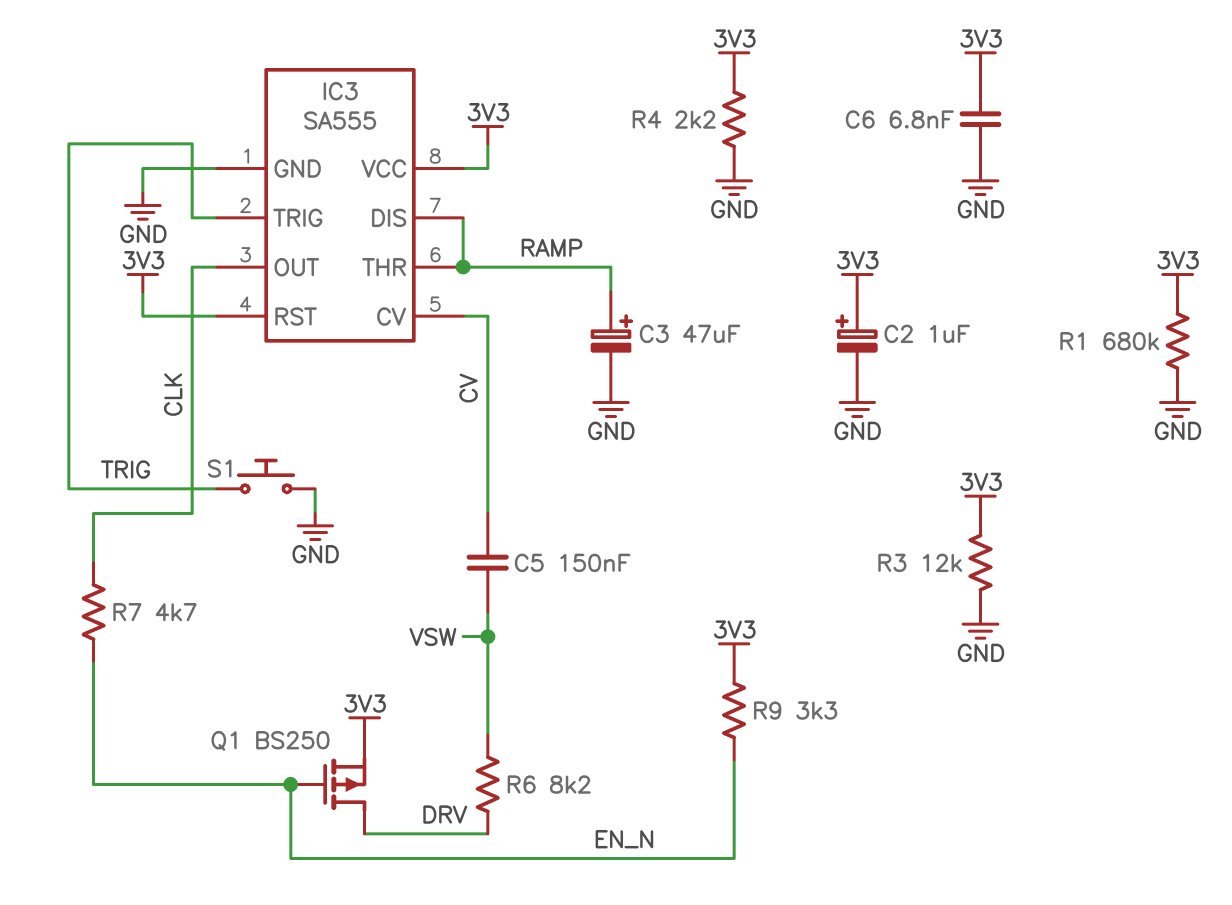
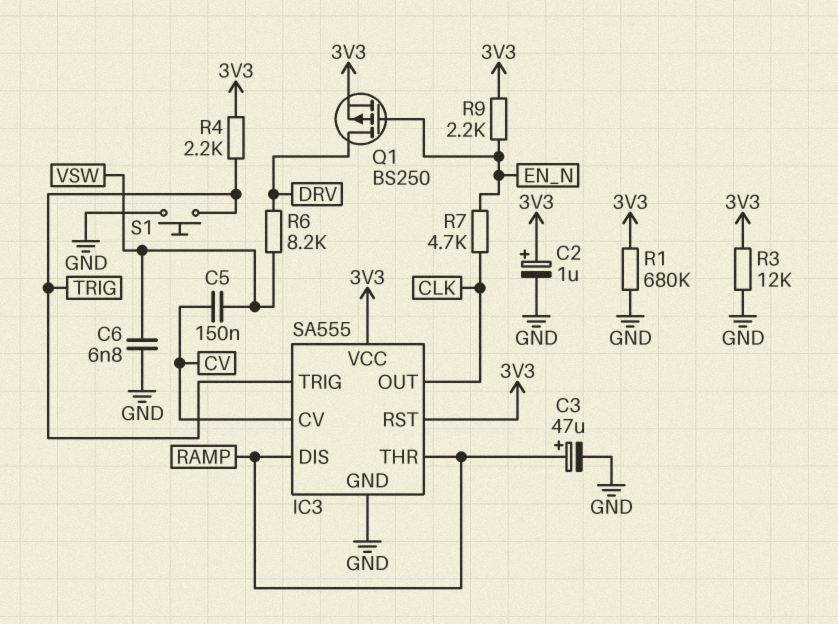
C6: 6.8nF (3V3, GND) -> 6.8nF (GND, VSW)
R4: 2.2k (3V3, GND) -> 2.2k (3V3, TRIG)
R9: 3.3k (3V3, EN_N) -> 2.2k (3V3, EN_N)

